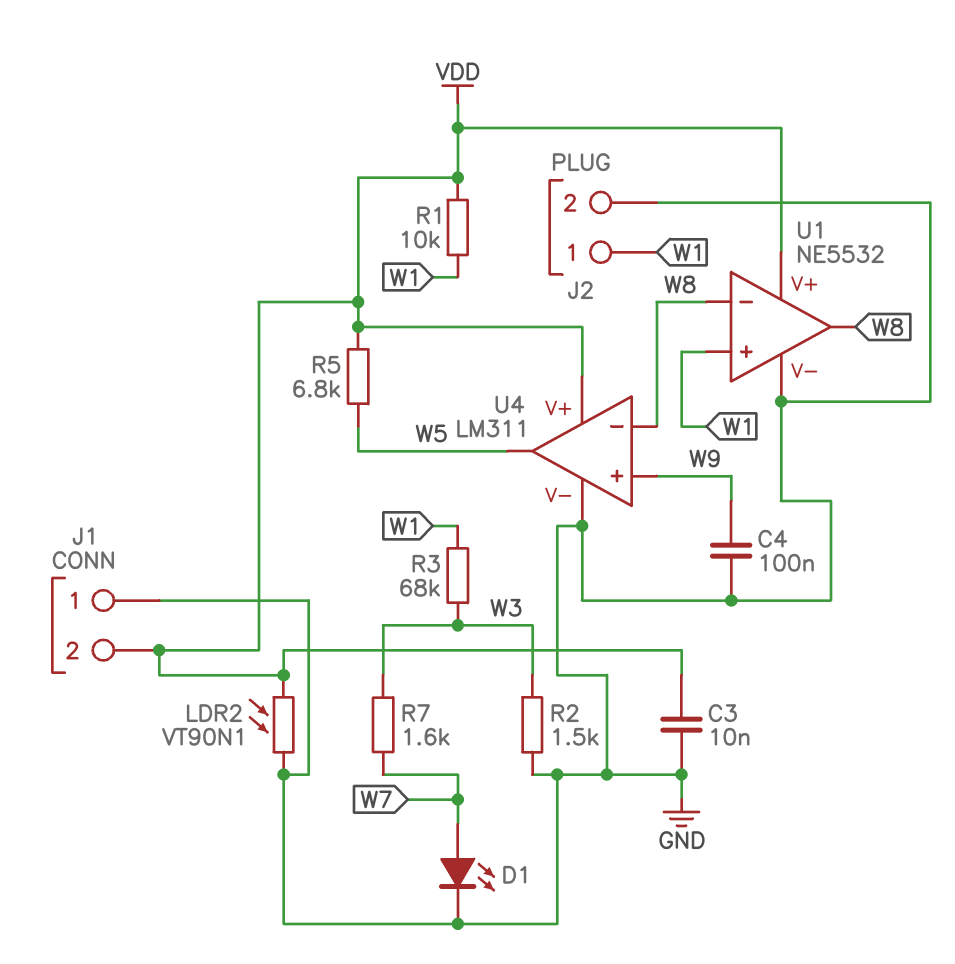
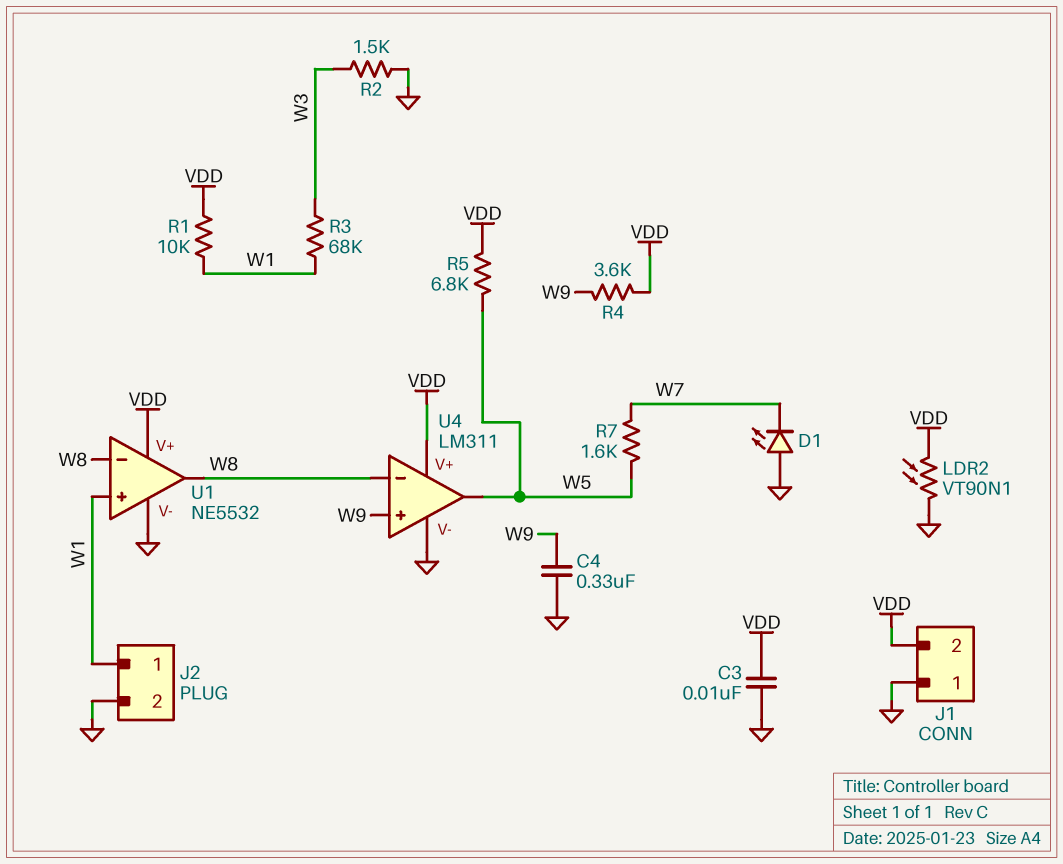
C4: 100nF (GND, W9) -> 330nF (GND, W9)
D1: LED (A W7, K GND) -> LED (A GND, K W7)
R4: none -> 3.6k (VDD, W9)
R7: 1.6k (W3, W7) -> 1.6k (W5, W7)

